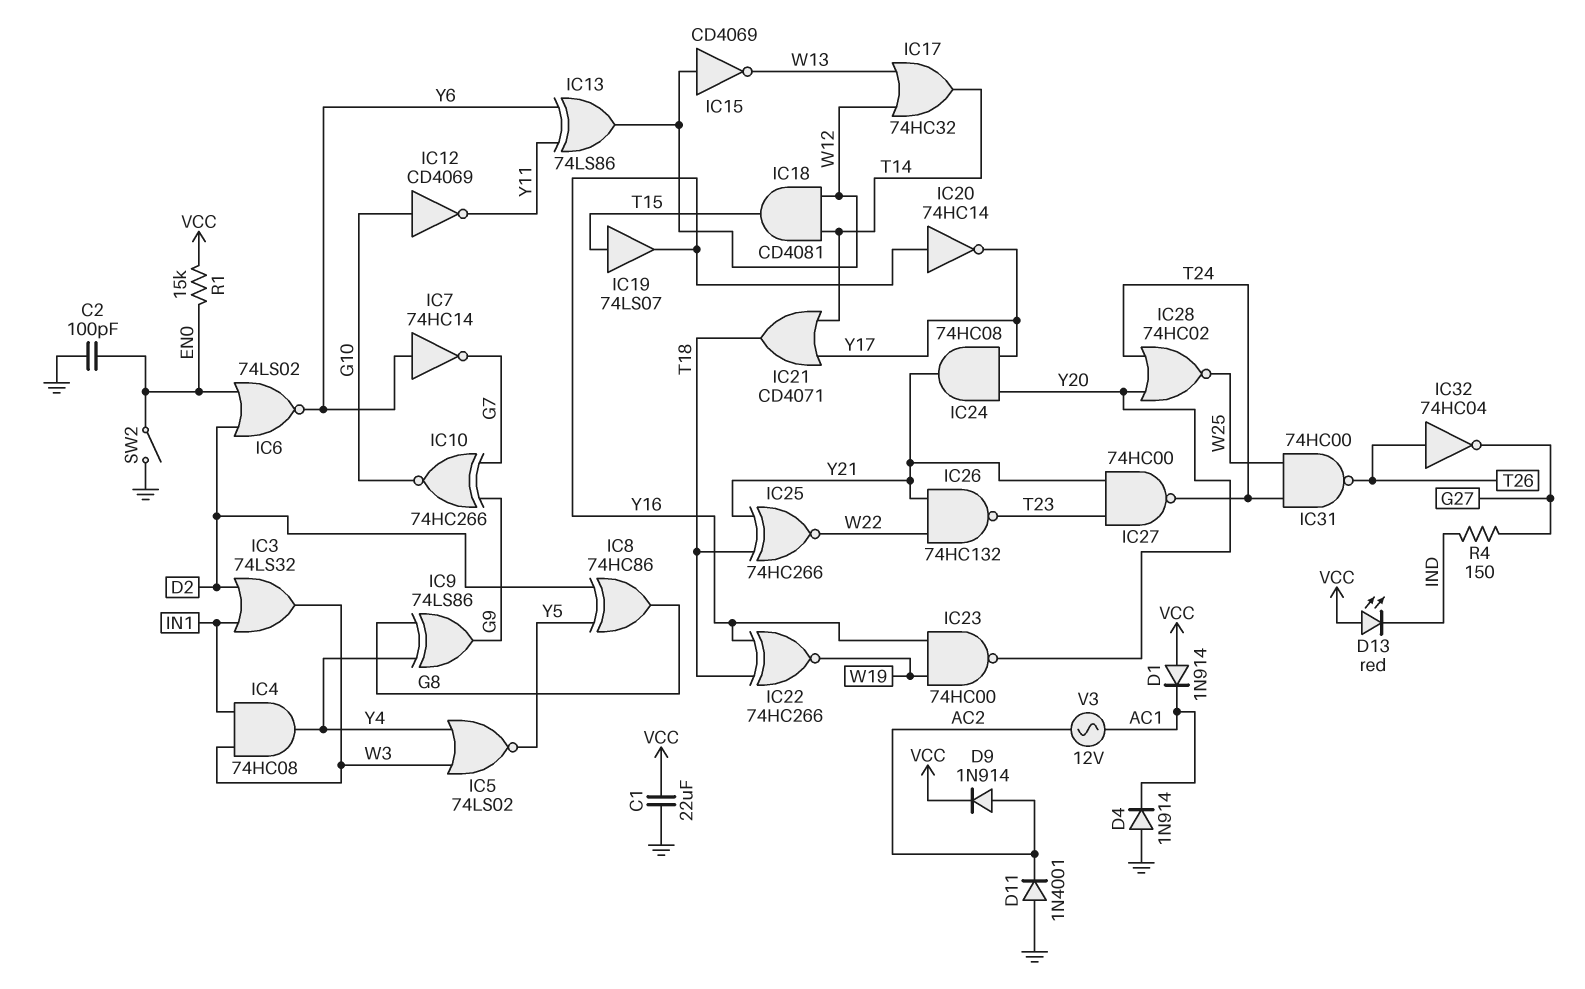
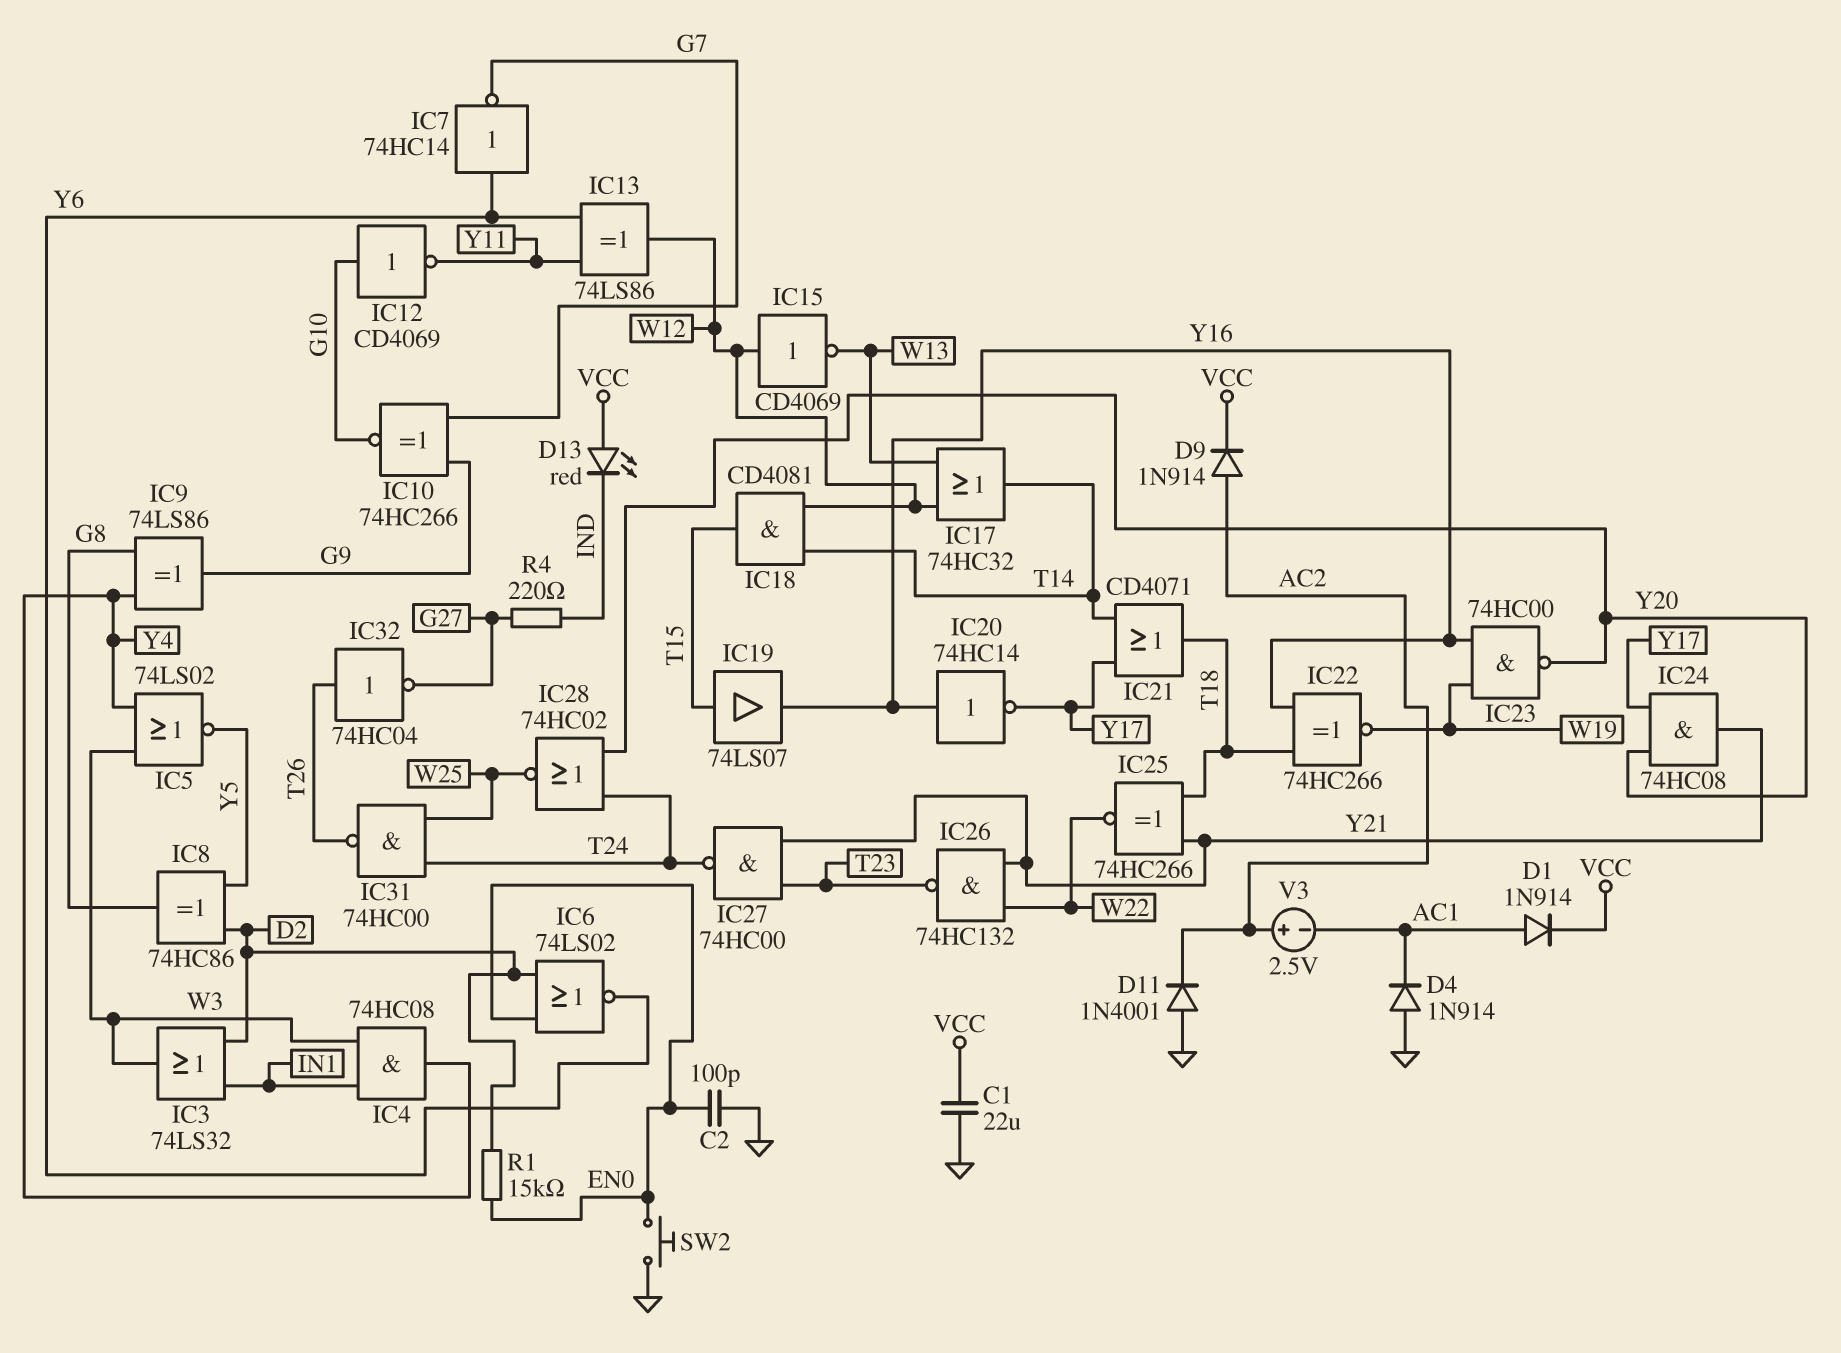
D1: diode 1N914 (A VCC, K AC1) -> diode 1N914 (A AC1, K VCC)
R1: 15k (EN0, VCC) -> 15k (D2, EN0)
R4: 150 (G27, IND) -> 220 (G27, IND)
SW2: switch (EN0, GND) -> button (EN0, GND)
V3: AC 12V (AC1, AC2) -> 2.5V (plus AC2, minus AC1)

